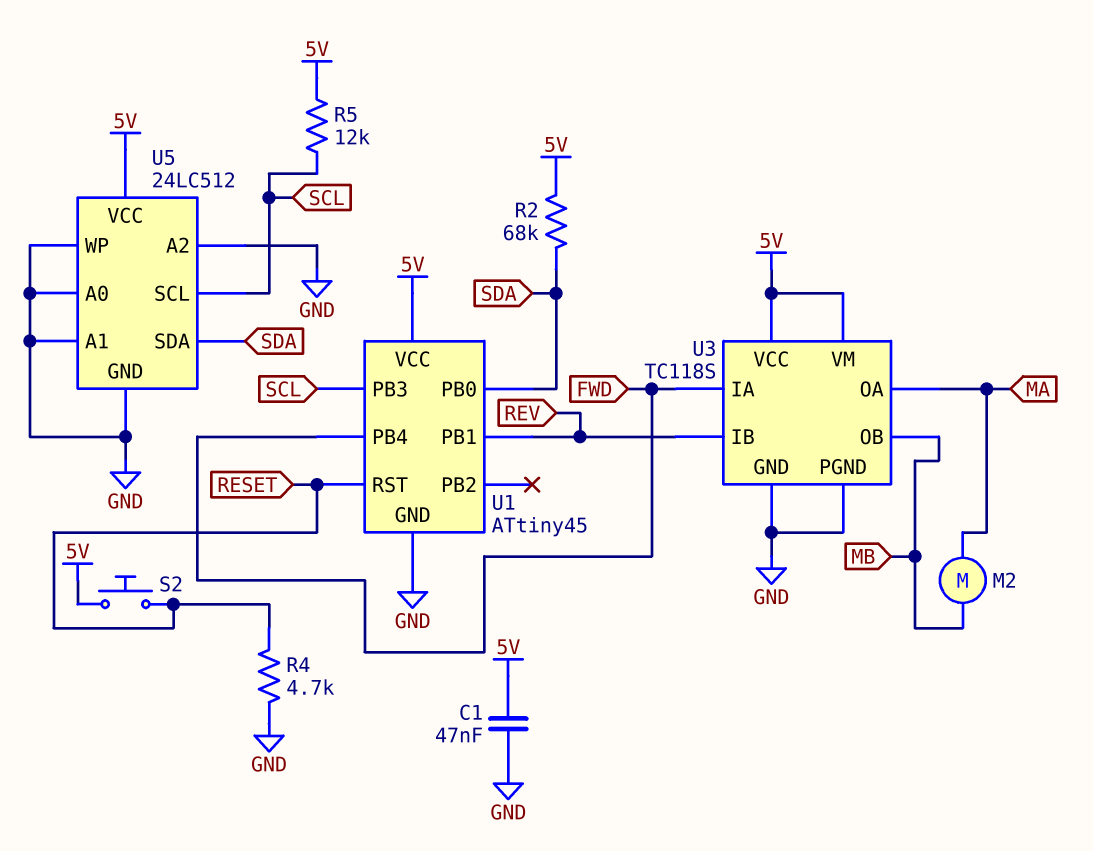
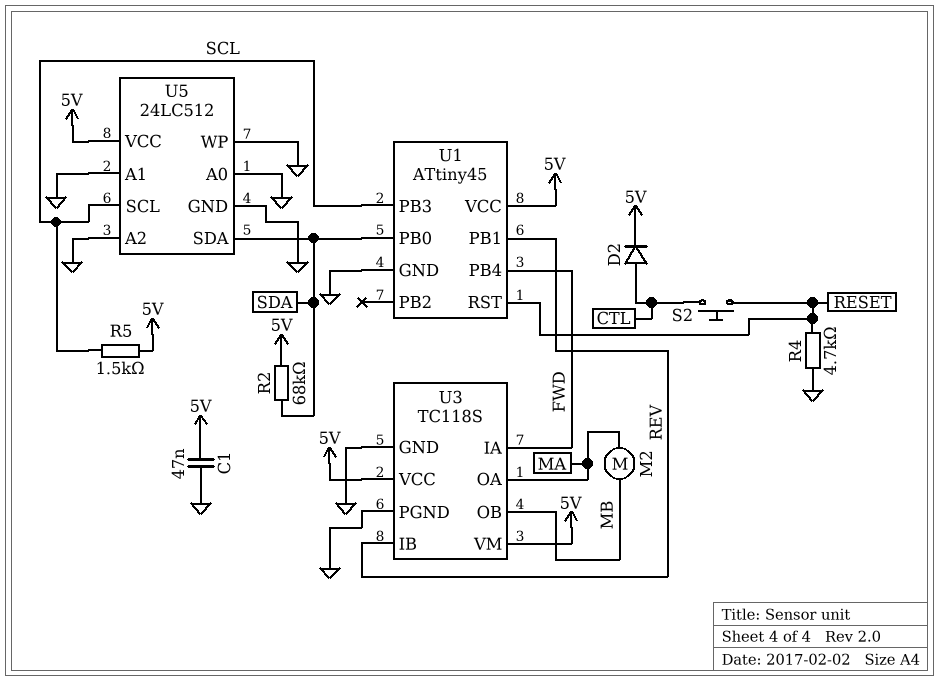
D2: none -> diode (A CTL, K 5V)
R5: 12k (5V, SCL) -> 1.5k (5V, SCL)
S2: button (5V, RESET) -> button (CTL, RESET)

